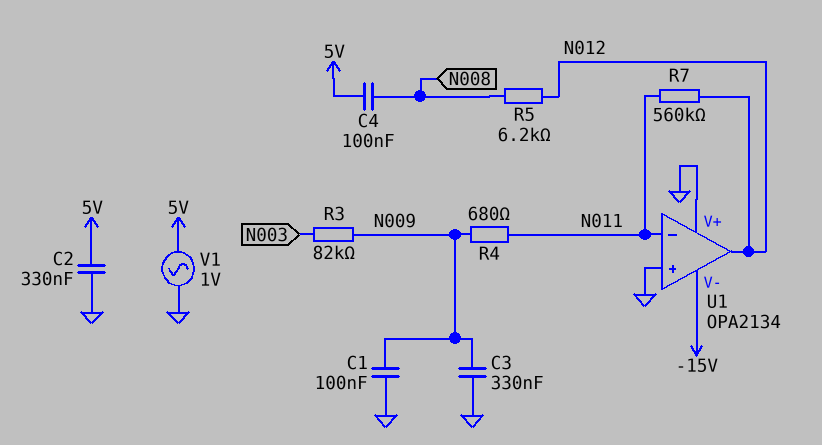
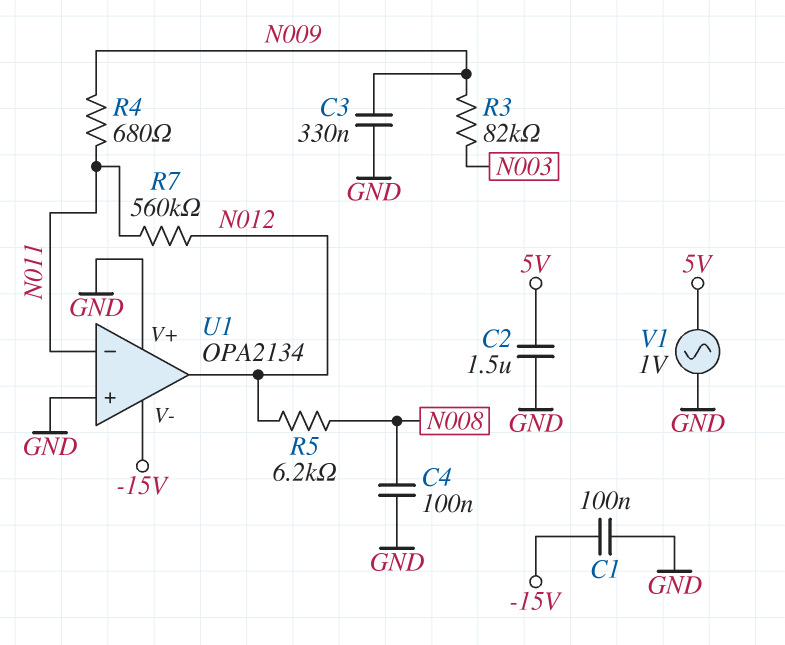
C1: 100nF (GND, N009) -> 100nF (-15V, GND)
C2: 330nF (5V, GND) -> 1.5uF (5V, GND)
C4: 100nF (5V, N008) -> 100nF (GND, N008)

